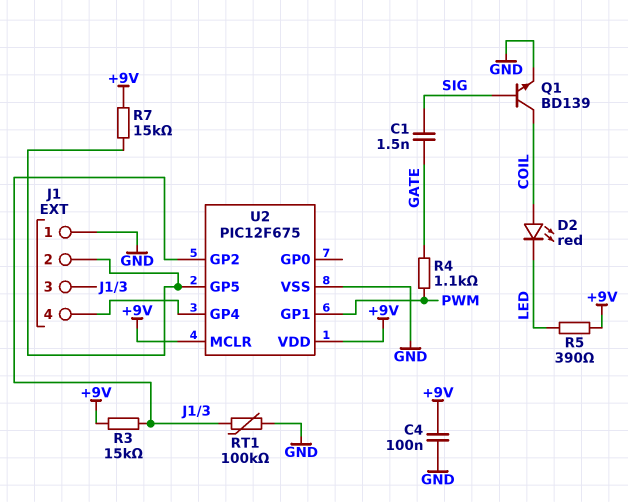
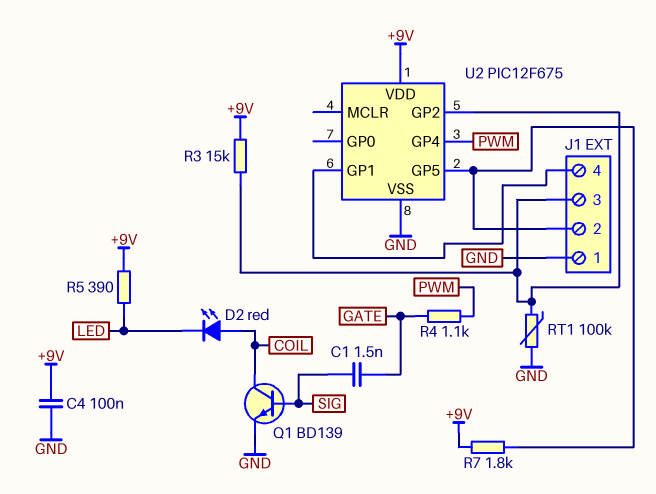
R7: 15k (+9V, J1/2) -> 1.8k (+9V, J1/2)
U2 pin GP1: PWM -> J1/4
U2 pin GP4: J1/4 -> PWM
U2 pin MCLR: +9V -> none

